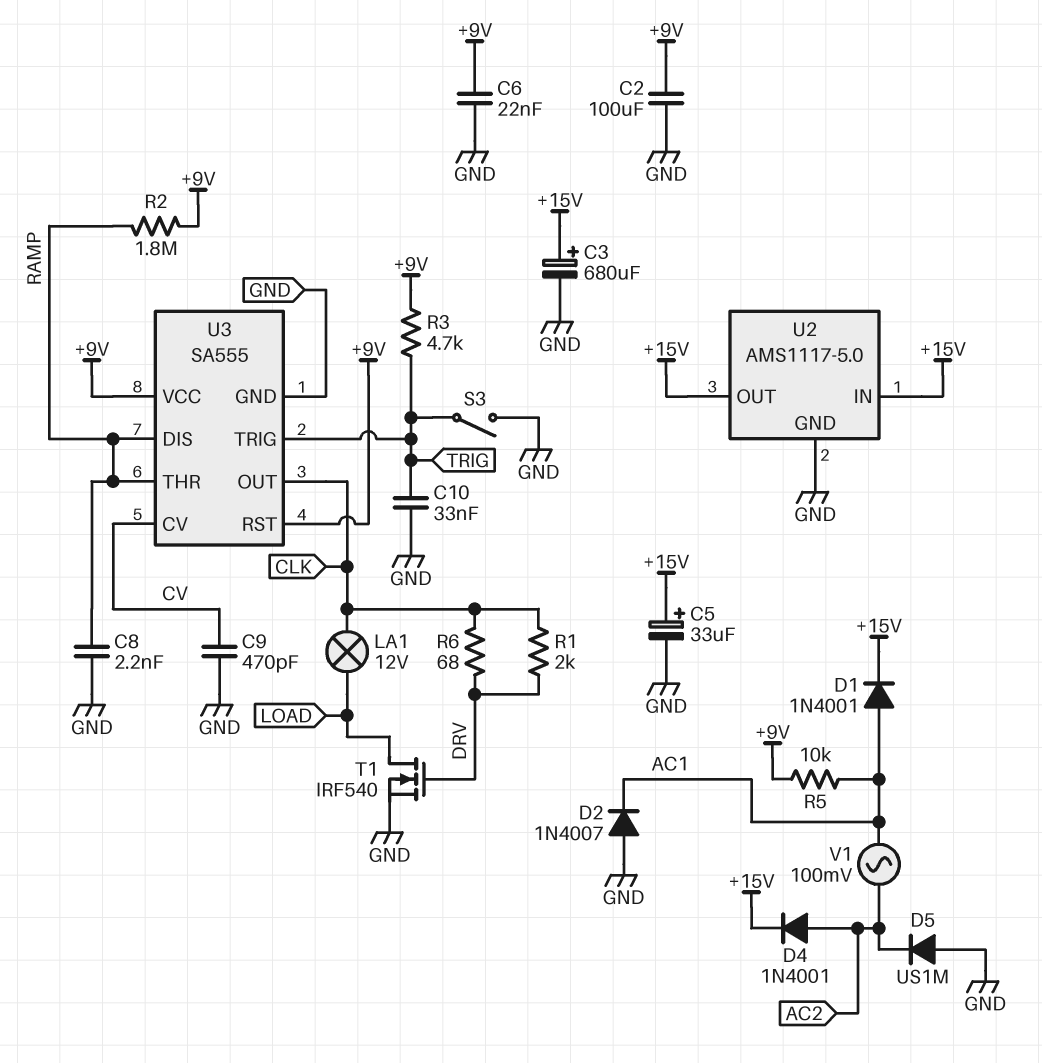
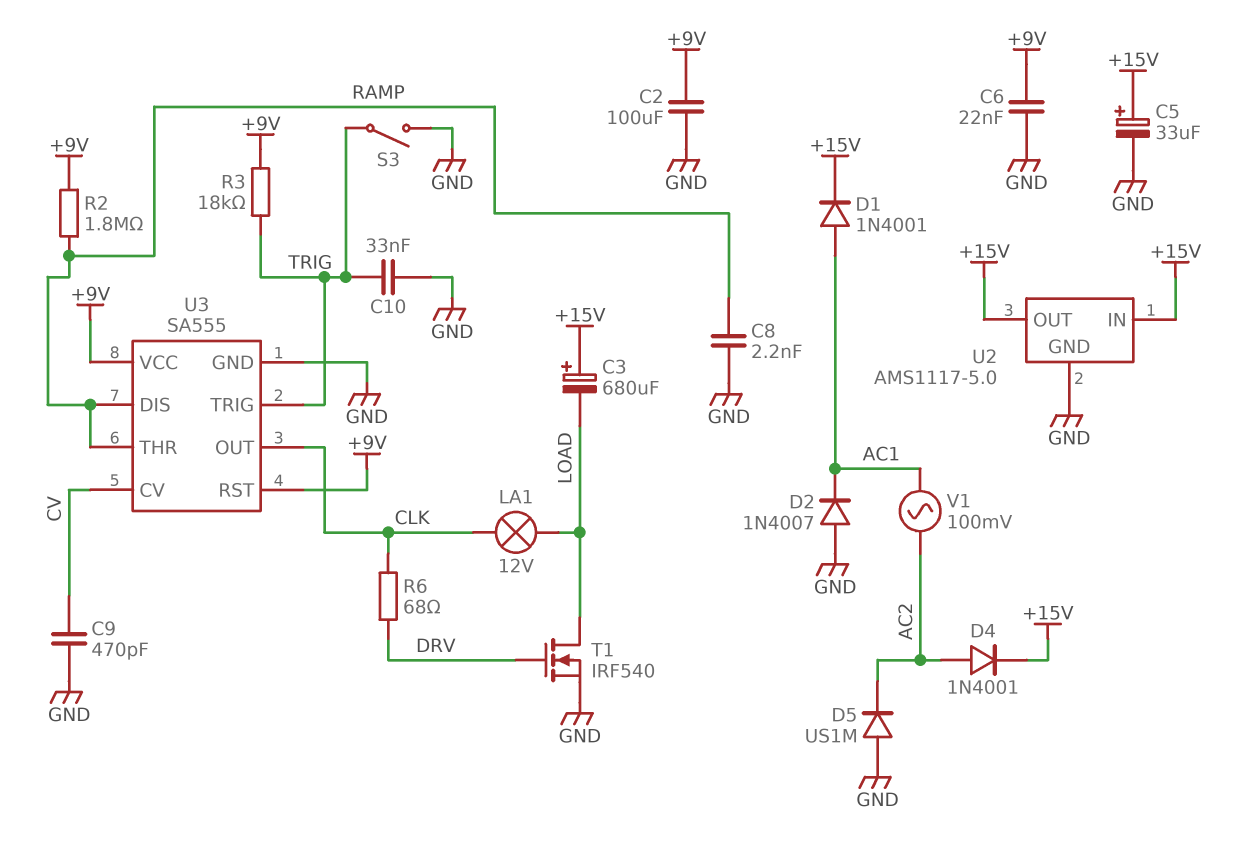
C3: 680uF (plus +15V, minus GND) -> 680uF (plus +15V, minus LOAD)
R1: 2k (CLK, DRV) -> none
R3: 4.7k (+9V, TRIG) -> 18k (+9V, TRIG)
R5: 10k (+9V, AC1) -> none

